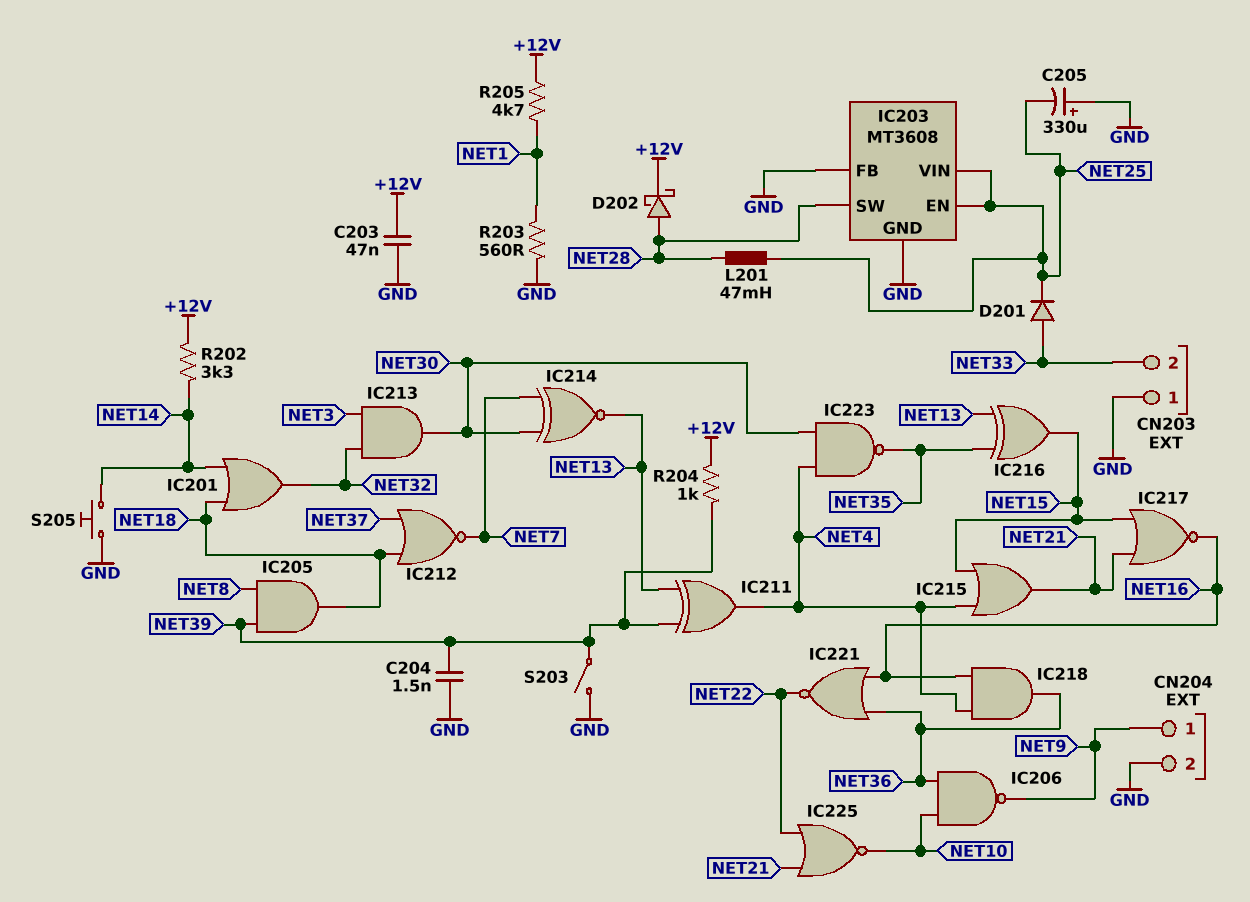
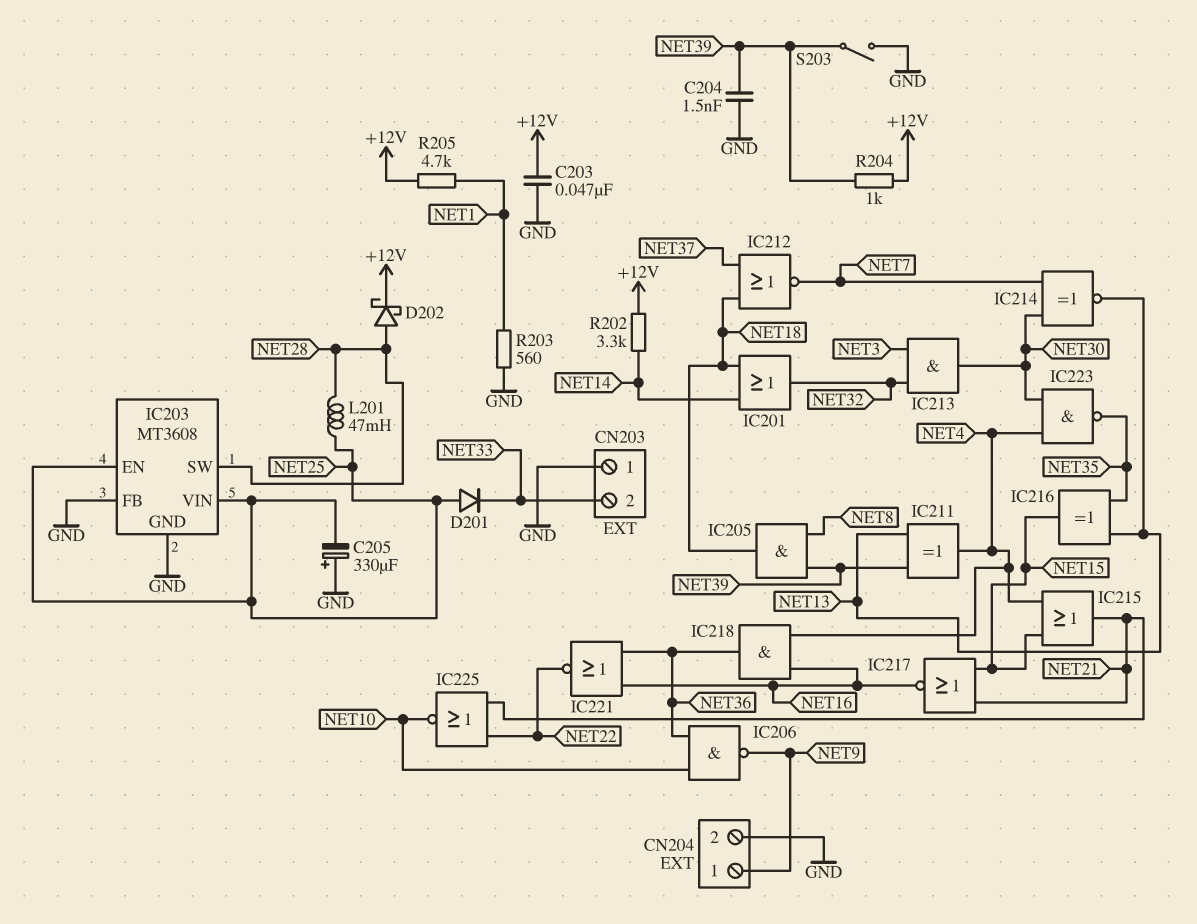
D201: diode (A NET33, K NET25) -> diode (A NET25, K NET33)
S205: button (GND, NET14) -> none

